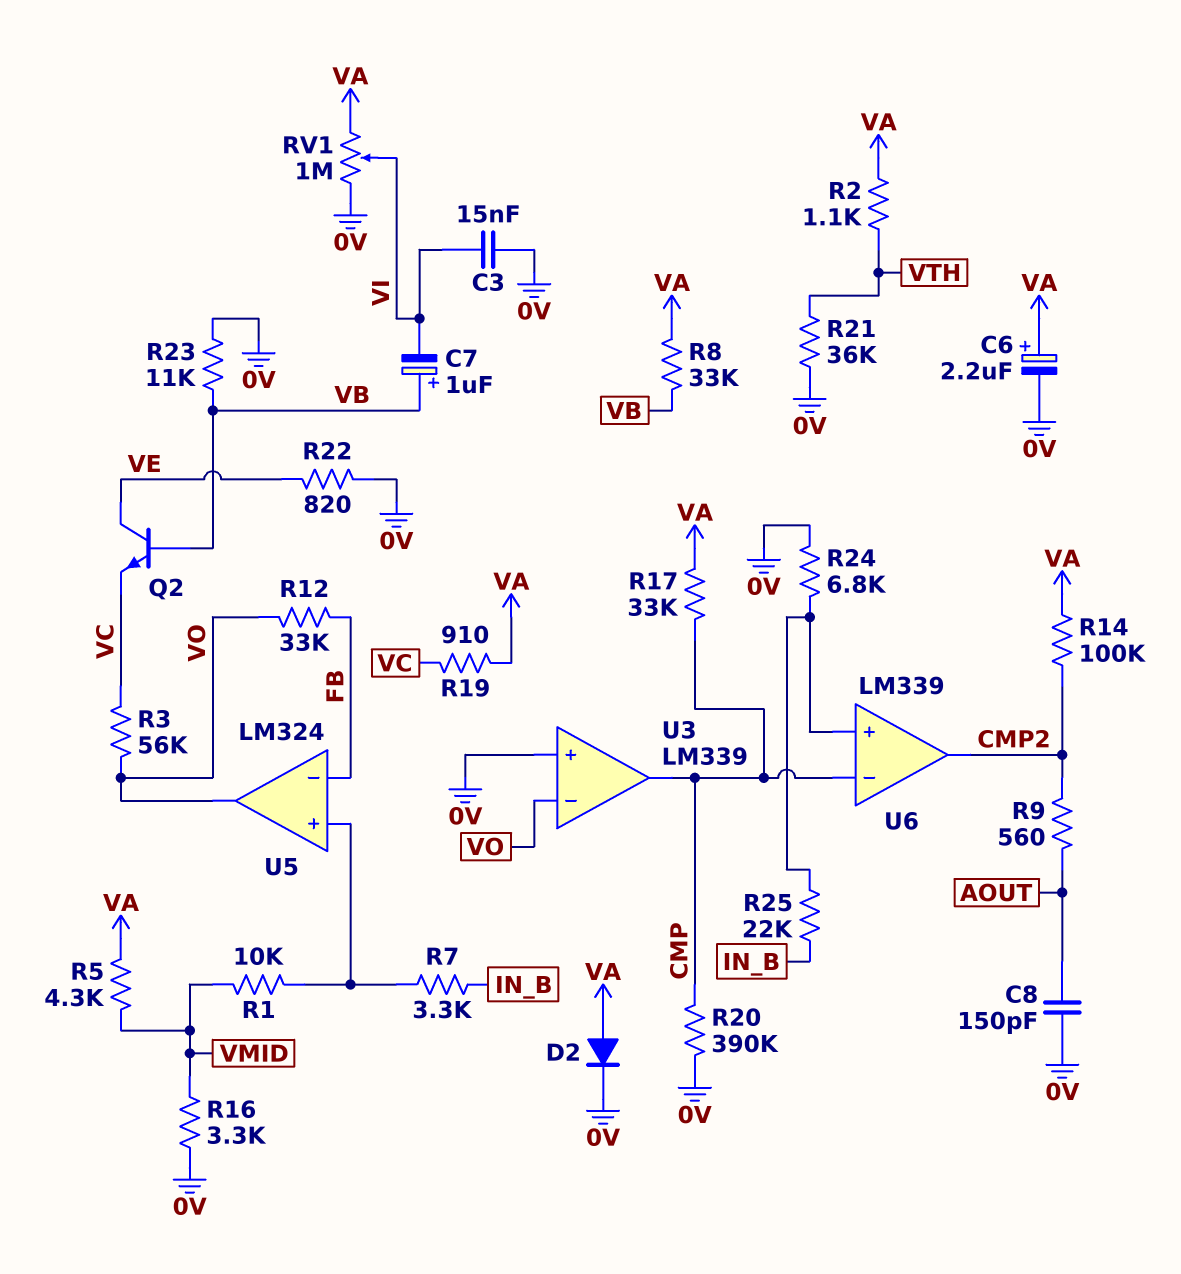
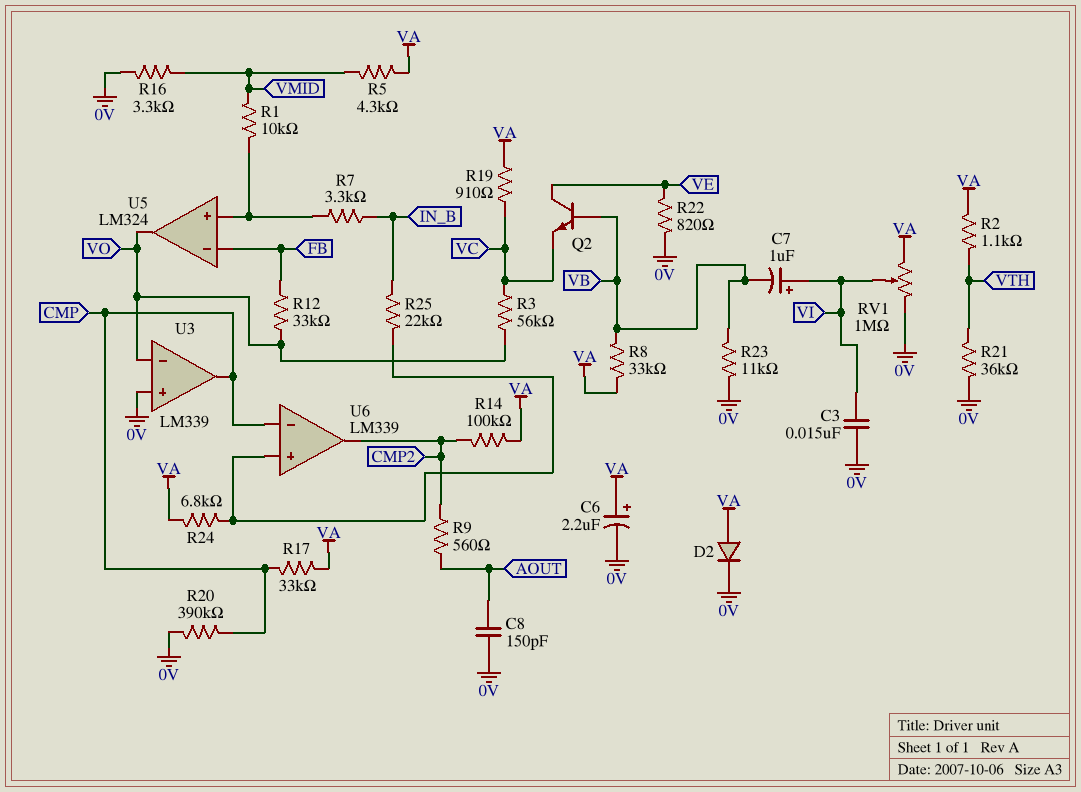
C7: 1uF (plus VB, minus VI) -> 1uF (plus VI, minus VB)
R24: 6.8k (0V, U6/in+) -> 6.8k (U6/in+, VA)

